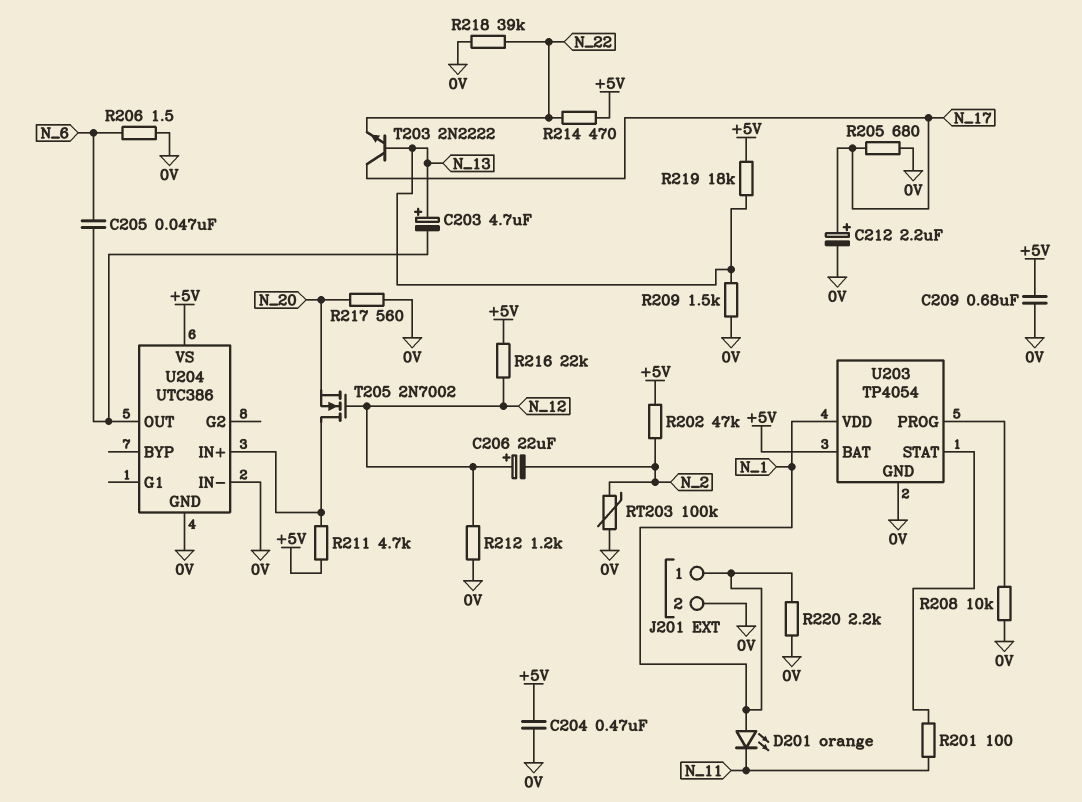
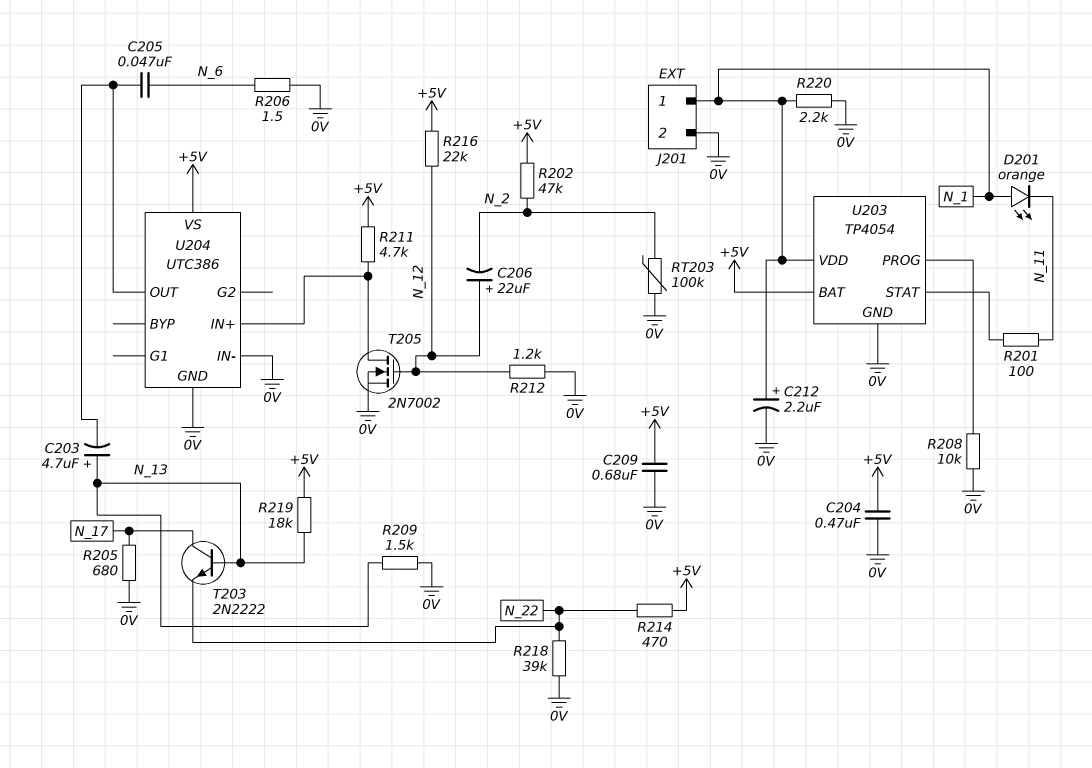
C212: 2.2uF (plus N_17, minus 0V) -> 2.2uF (plus N_1, minus 0V)
R217: 560 (0V, N_20) -> none
T205: NMOS 2N7002 (G N_12, D U204/IN+, S N_20) -> NMOS 2N7002 (G N_12, D U204/IN+, S 0V)

